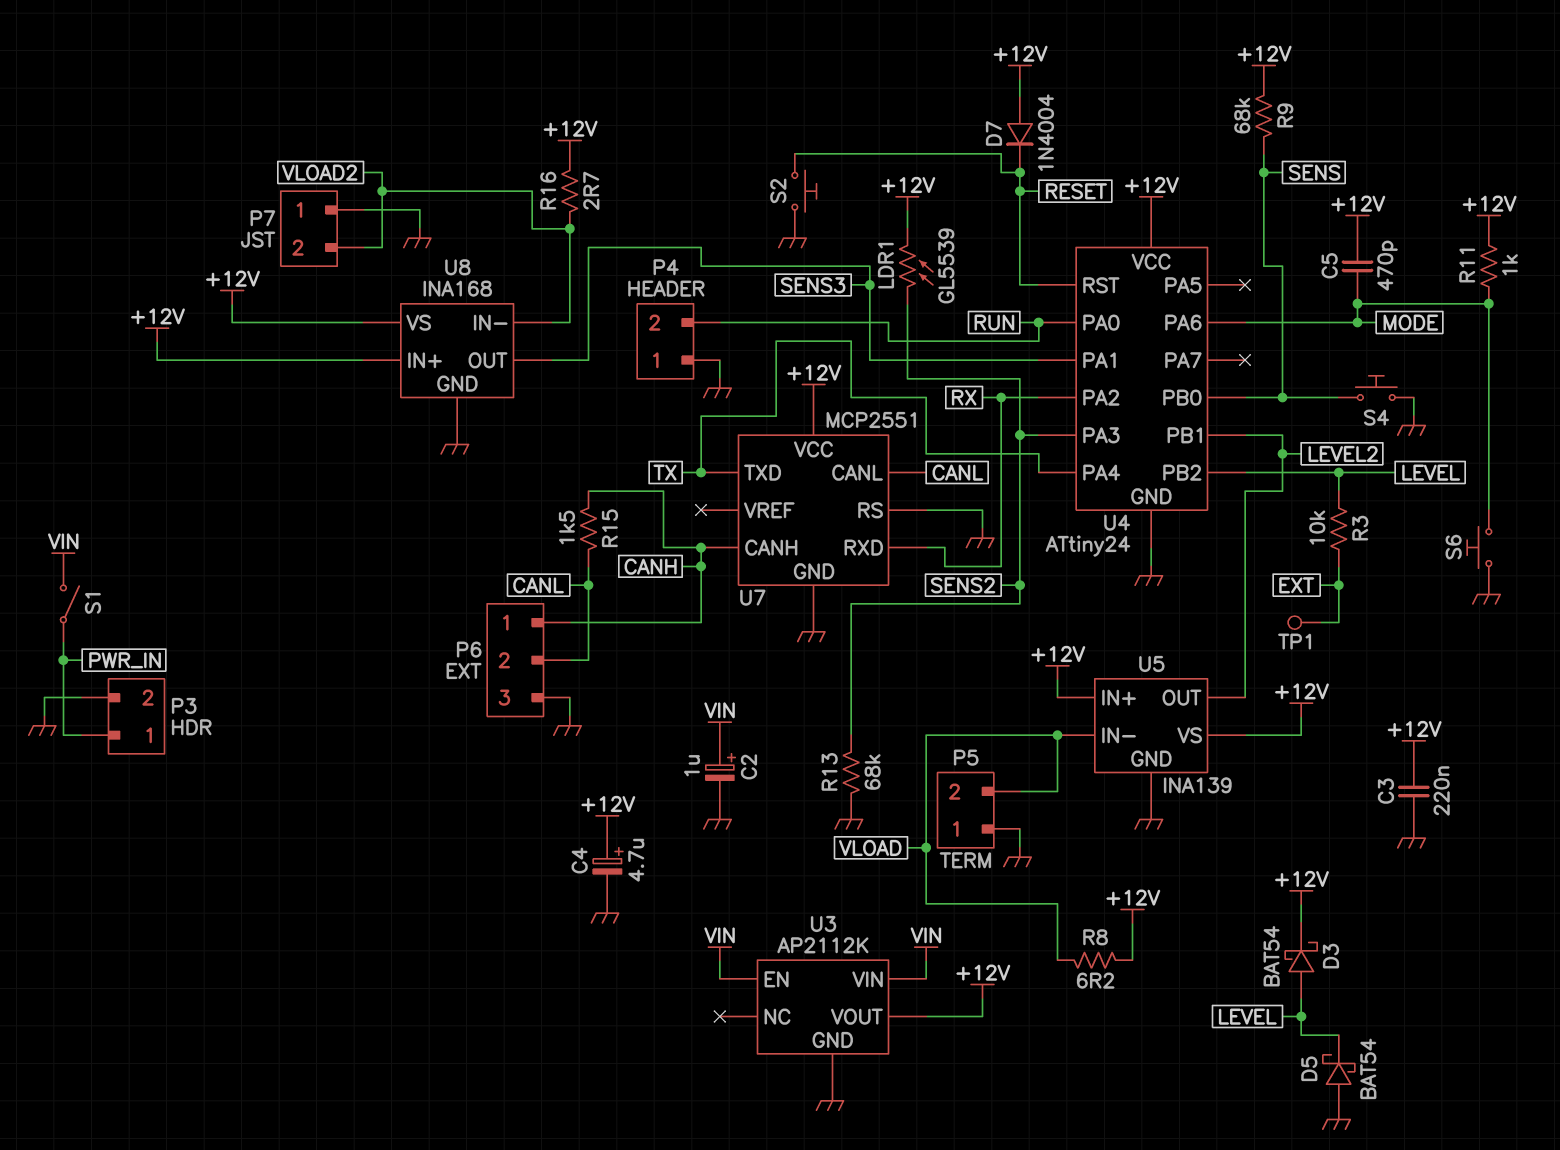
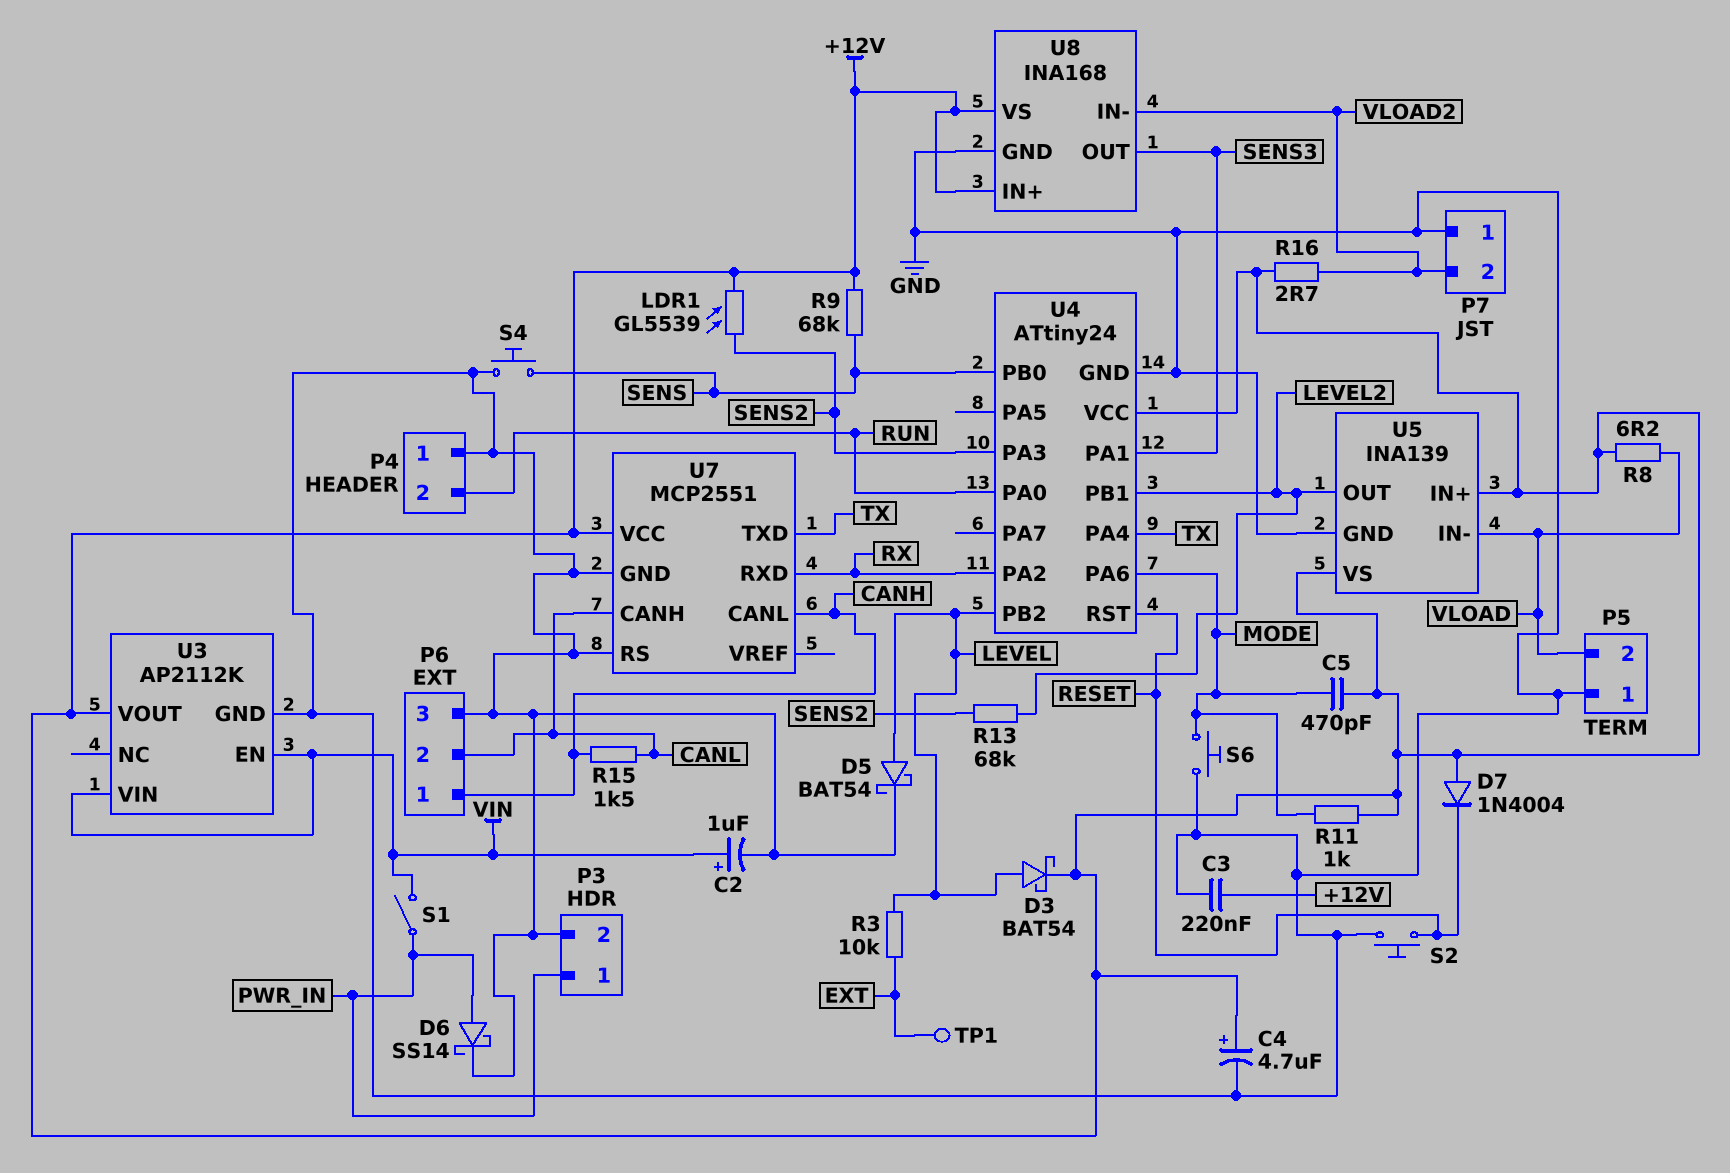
D5: schottky BAT54 (A GND, K LEVEL) -> schottky BAT54 (A LEVEL, K GND)
D6: none -> schottky SS14 (A PWR_IN, K GND)
R13: 68k (GND, SENS2) -> 68k (LEVEL2, SENS2)
U7 pin CANH: CANH -> CANL
U7 pin CANL: CANL -> CANH

